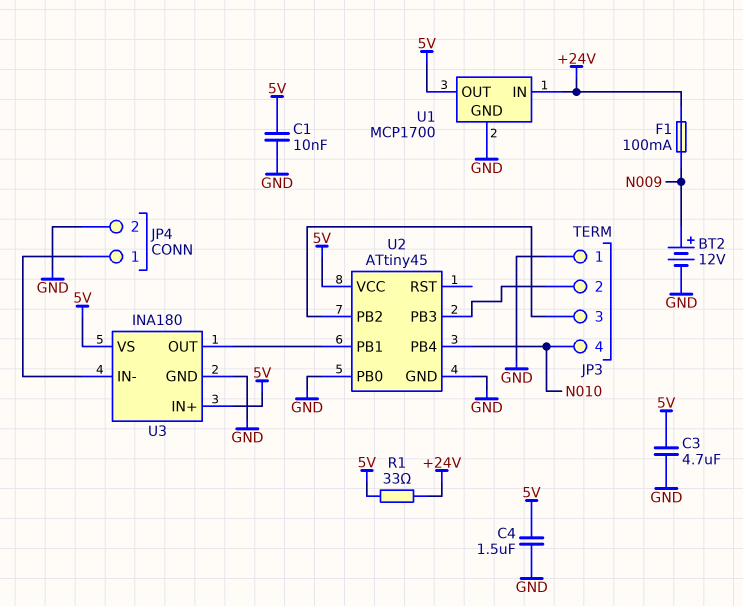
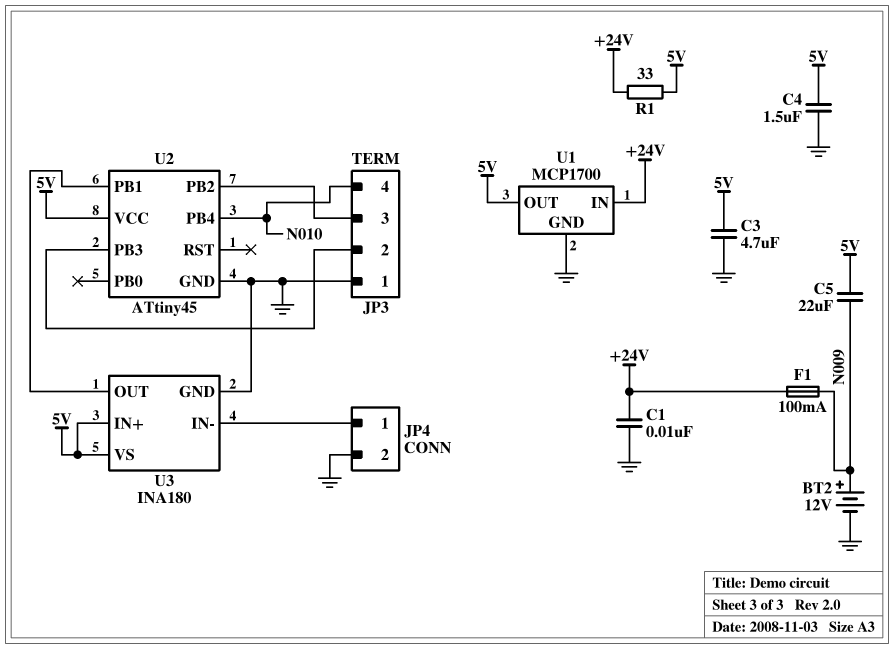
C1: 10nF (5V, GND) -> 10nF (+24V, GND)
C5: none -> 22uF (5V, N009)
U2 pin PB0: GND -> none

